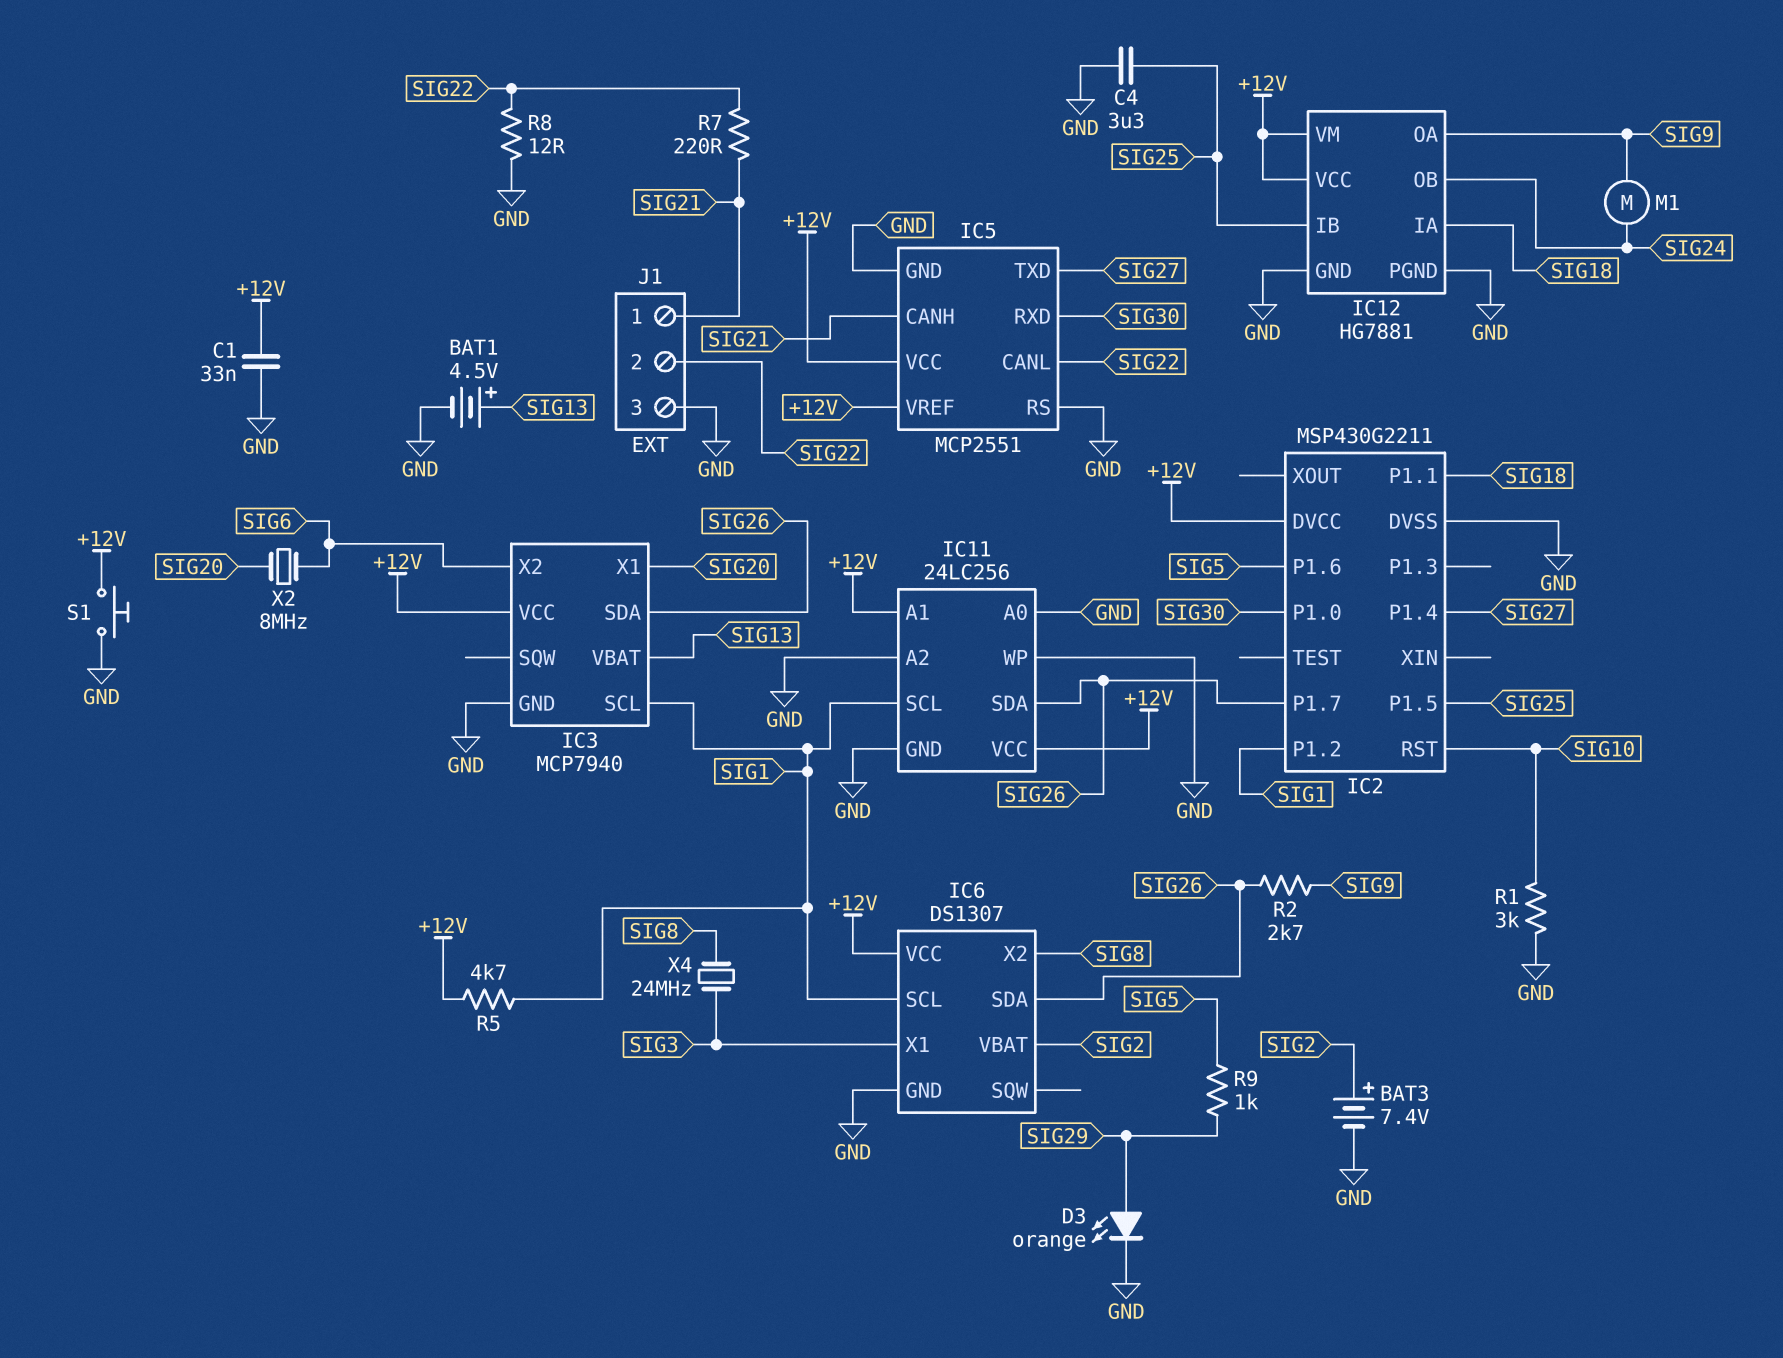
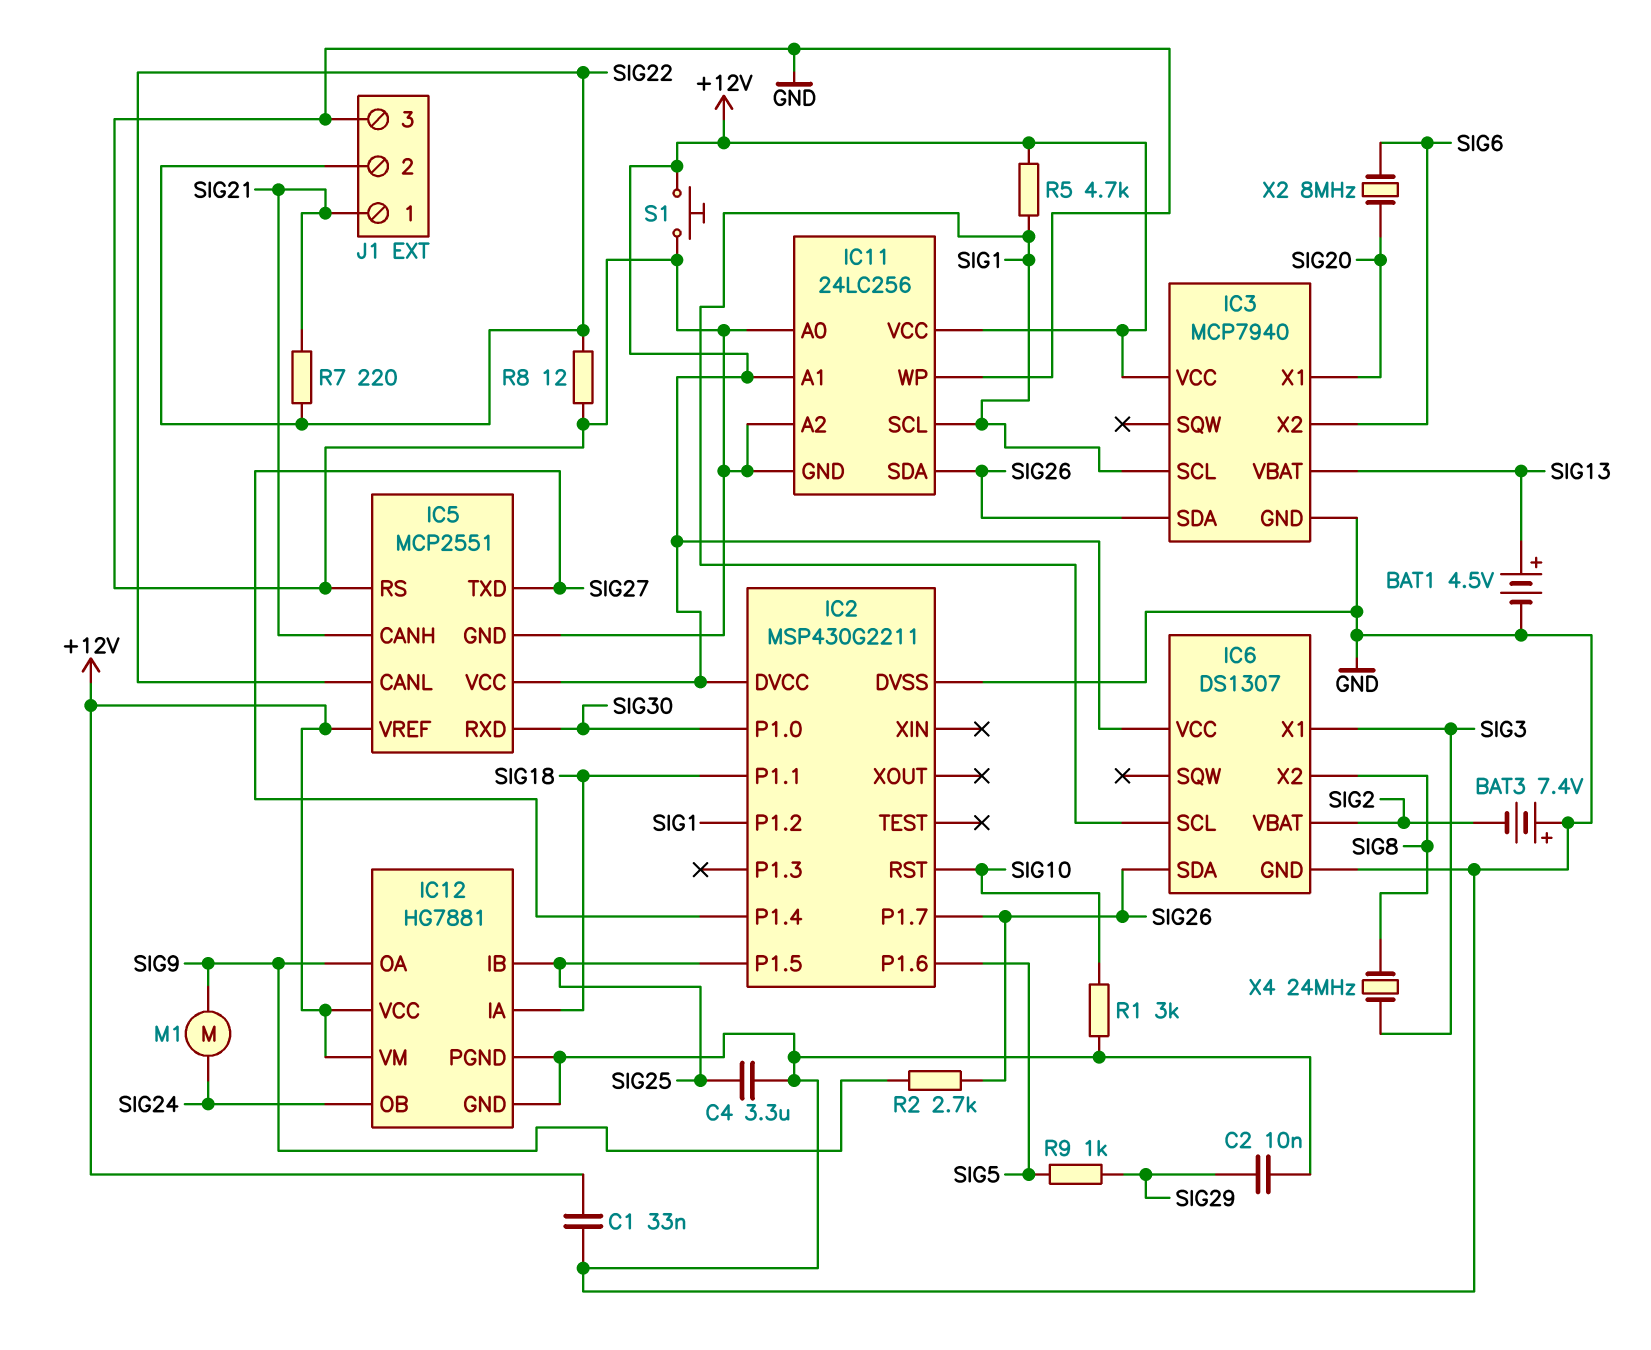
BAT3: 7.4V (plus SIG2, minus GND) -> 7.4V (plus GND, minus SIG2)
C2: none -> 10nF (GND, SIG29)
D3: LED orange (A SIG29, K GND) -> none

